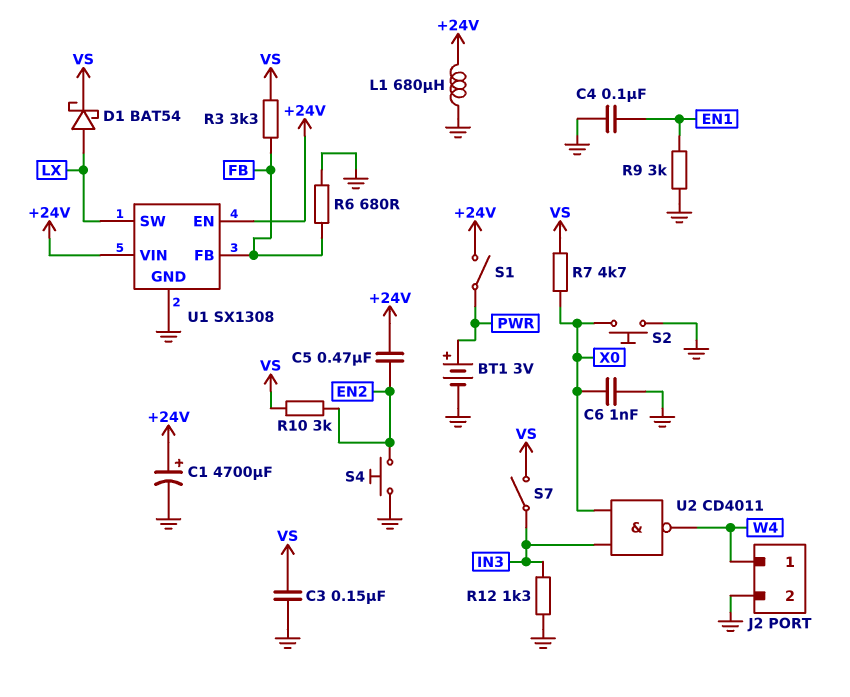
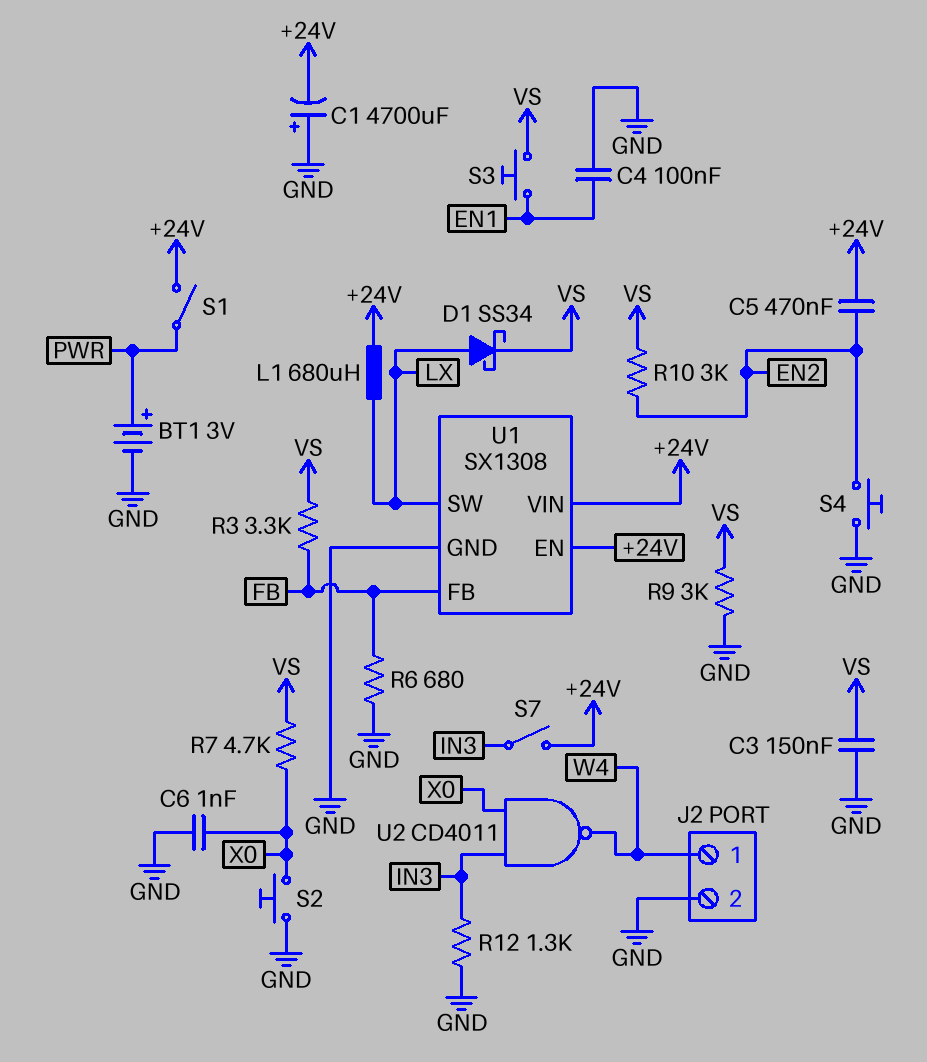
C1: 4700uF (plus +24V, minus GND) -> 4700uF (plus GND, minus +24V)
D1: schottky BAT54 (A LX, K VS) -> schottky SS34 (A LX, K VS)
L1: 680uH (+24V, GND) -> 680uH (+24V, LX)
R9: 3k (EN1, GND) -> 3k (GND, VS)
S3: none -> button (EN1, VS)
S7: switch (IN3, VS) -> switch (+24V, IN3)

